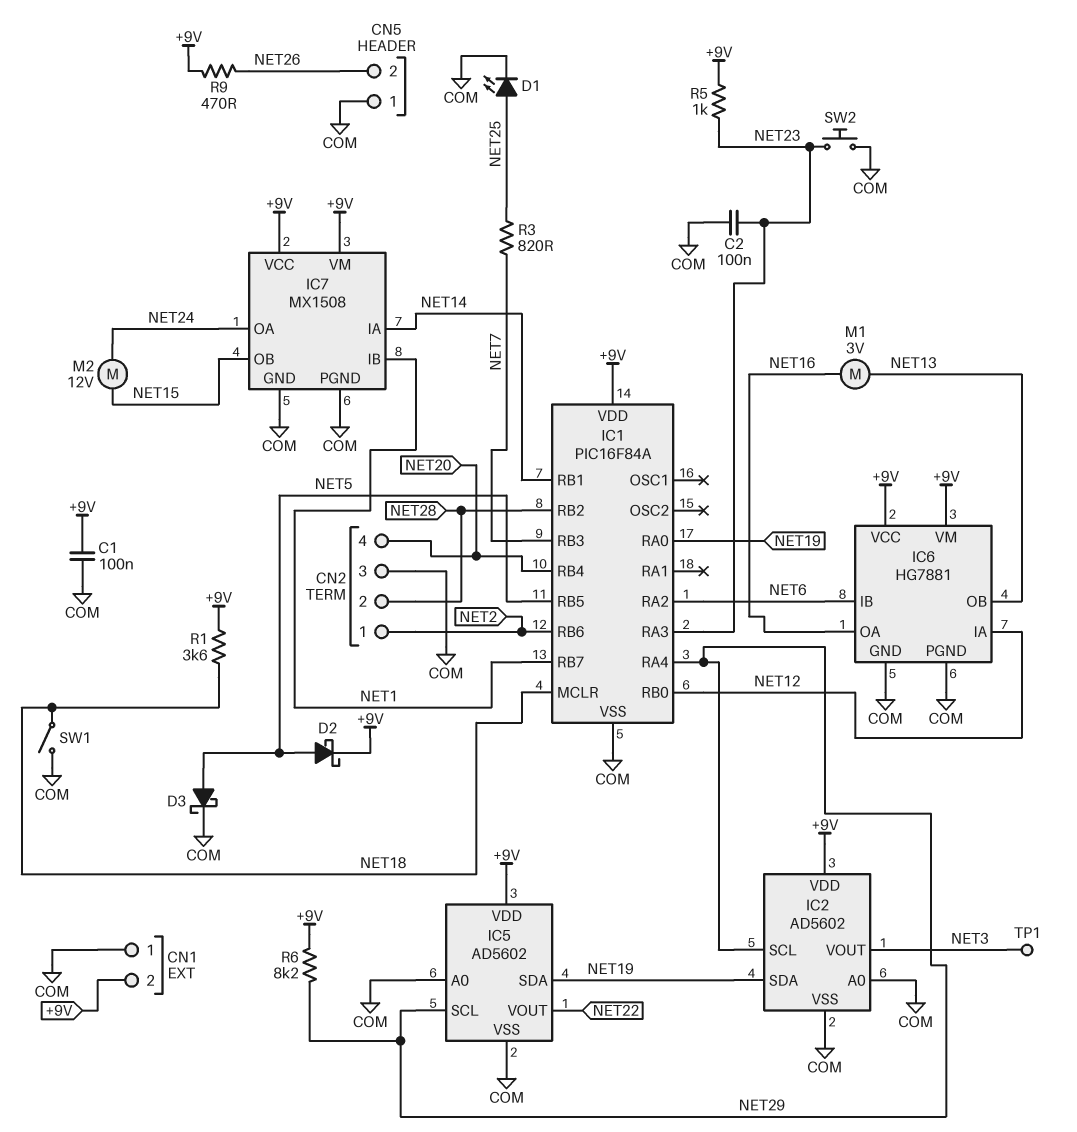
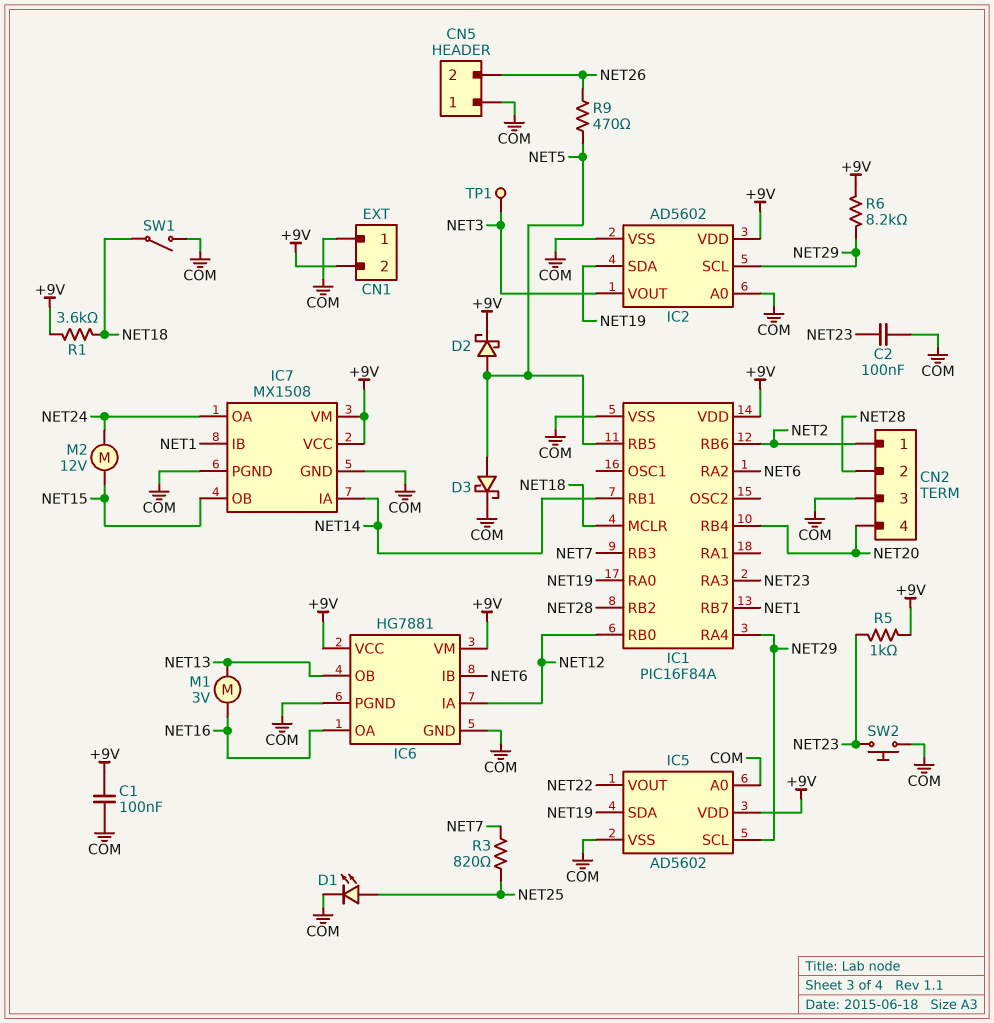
R9: 470 (+9V, NET26) -> 470 (NET5, NET26)

